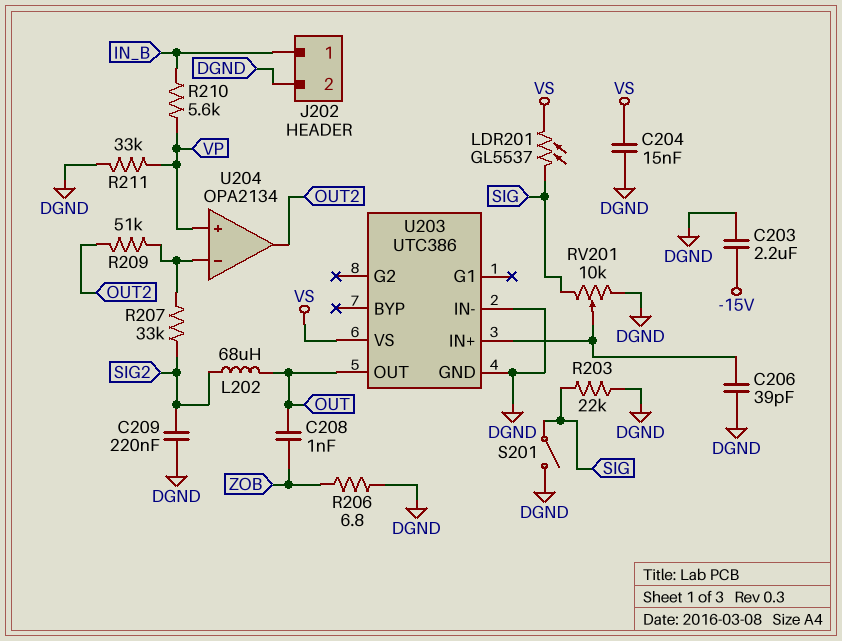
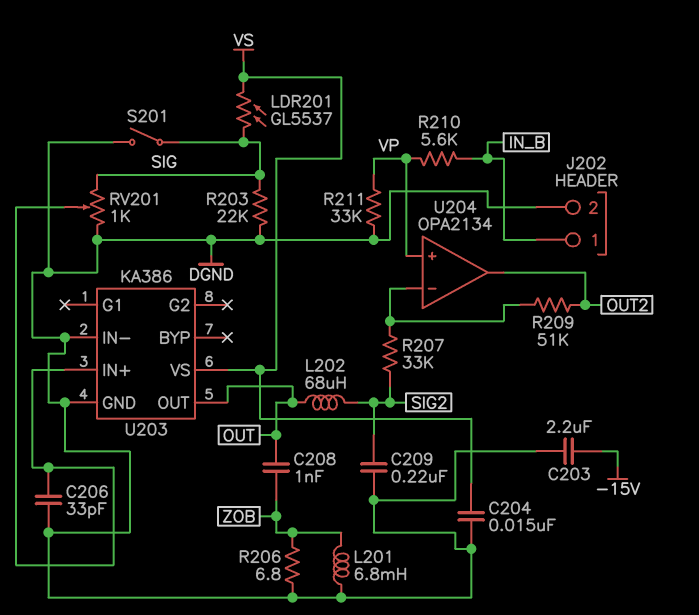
C206: 39pF (DGND, U203/IN+) -> 33pF (DGND, U203/IN+)
L201: none -> 6.8mH (DGND, ZOB)
RV201: 10k (DGND, SIG, wiper U203/IN+) -> 1k (DGND, SIG, wiper U203/IN+)
U203: UTC386 -> KA386

